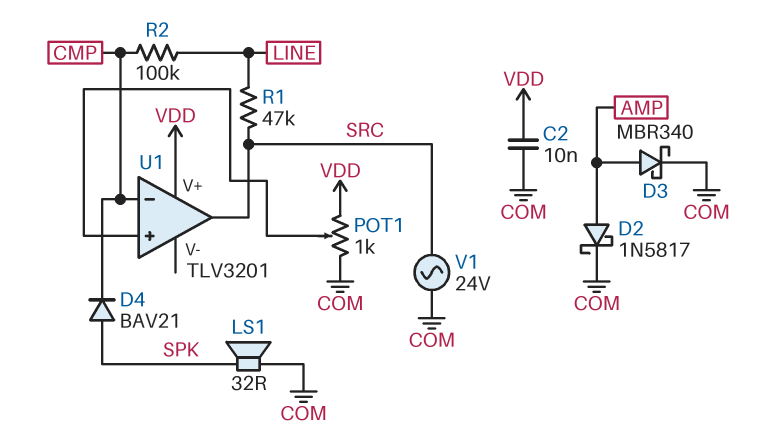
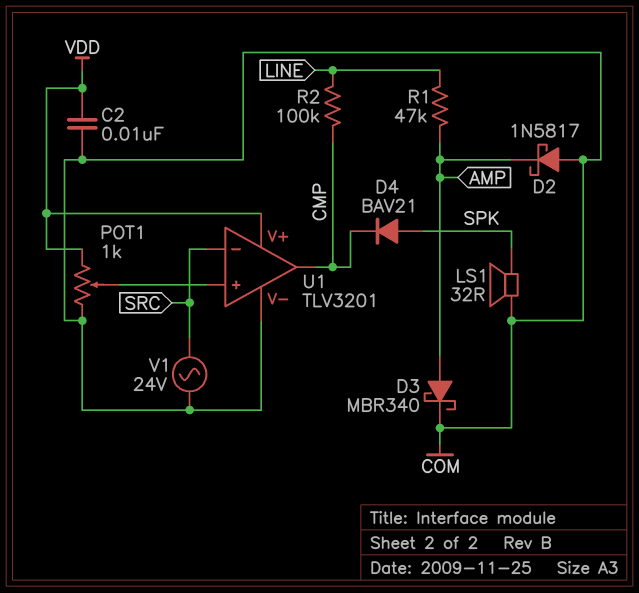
D2: schottky 1N5817 (A AMP, K COM) -> schottky 1N5817 (A COM, K AMP)
R1: 47k (LINE, SRC) -> 47k (AMP, LINE)
U1 pin V-: none -> COM
U1 pin in-: CMP -> SRC
U1 pin out: SRC -> CMP

